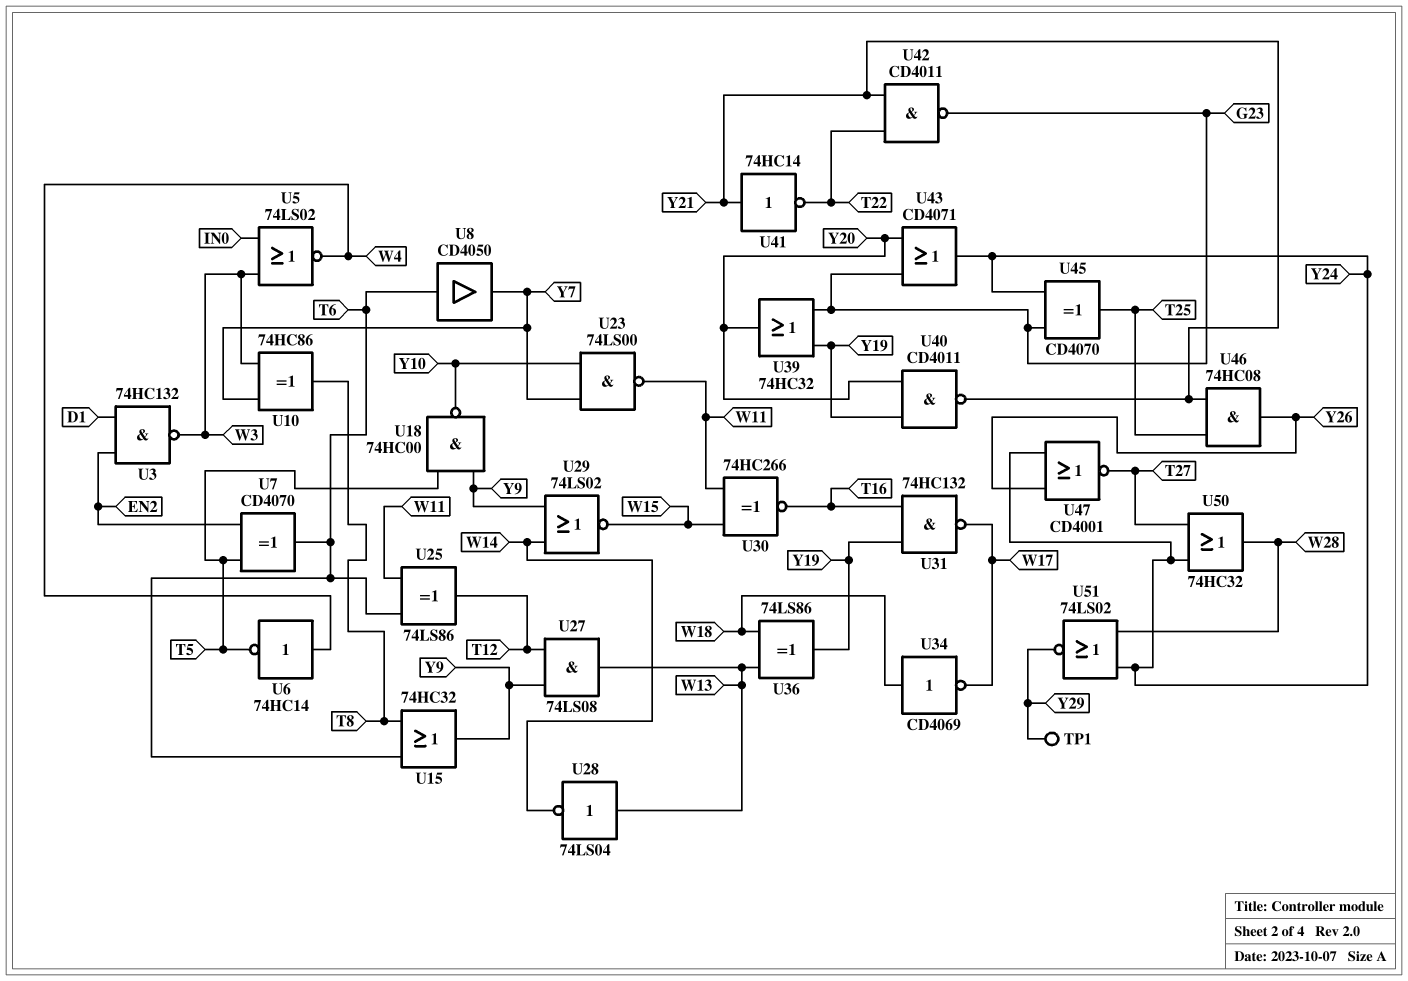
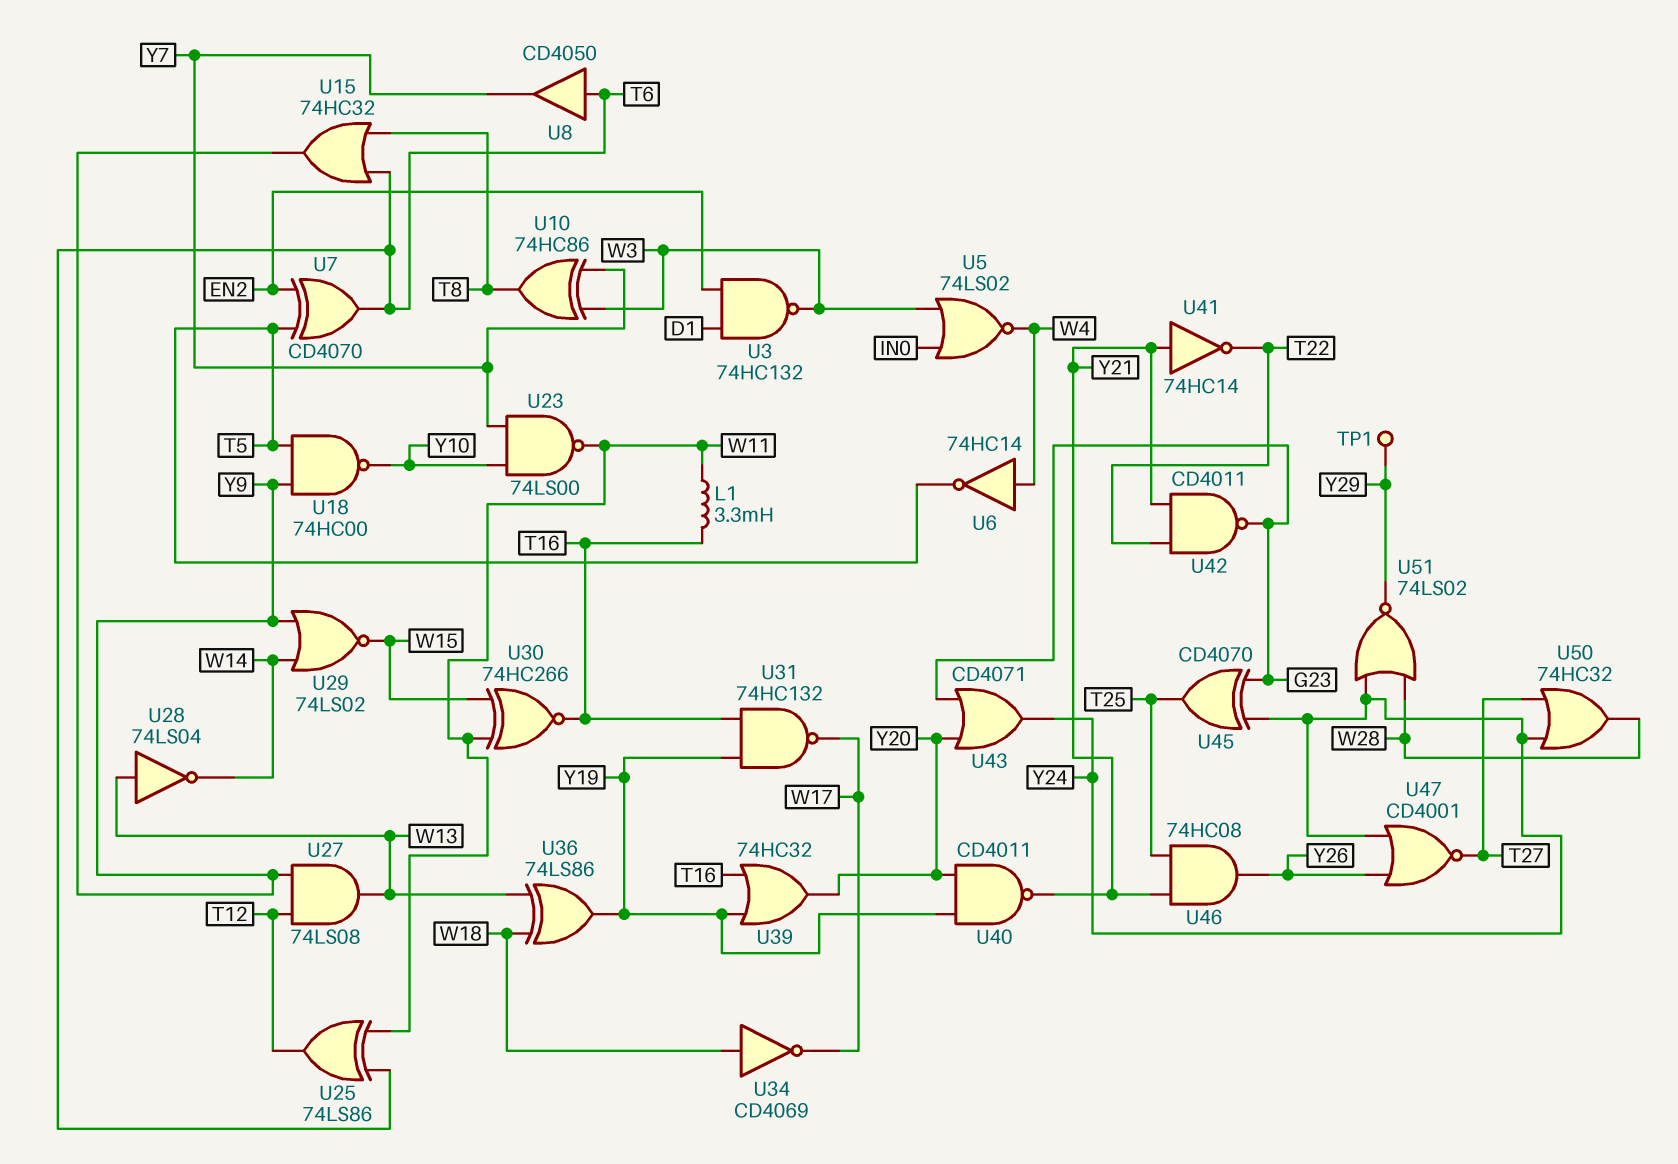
L1: none -> 3.3mH (T16, W11)
U39: OR 74HC32 (in G23, in Y19, out Y20) -> OR 74HC32 (in T16, in Y19, out Y20)

